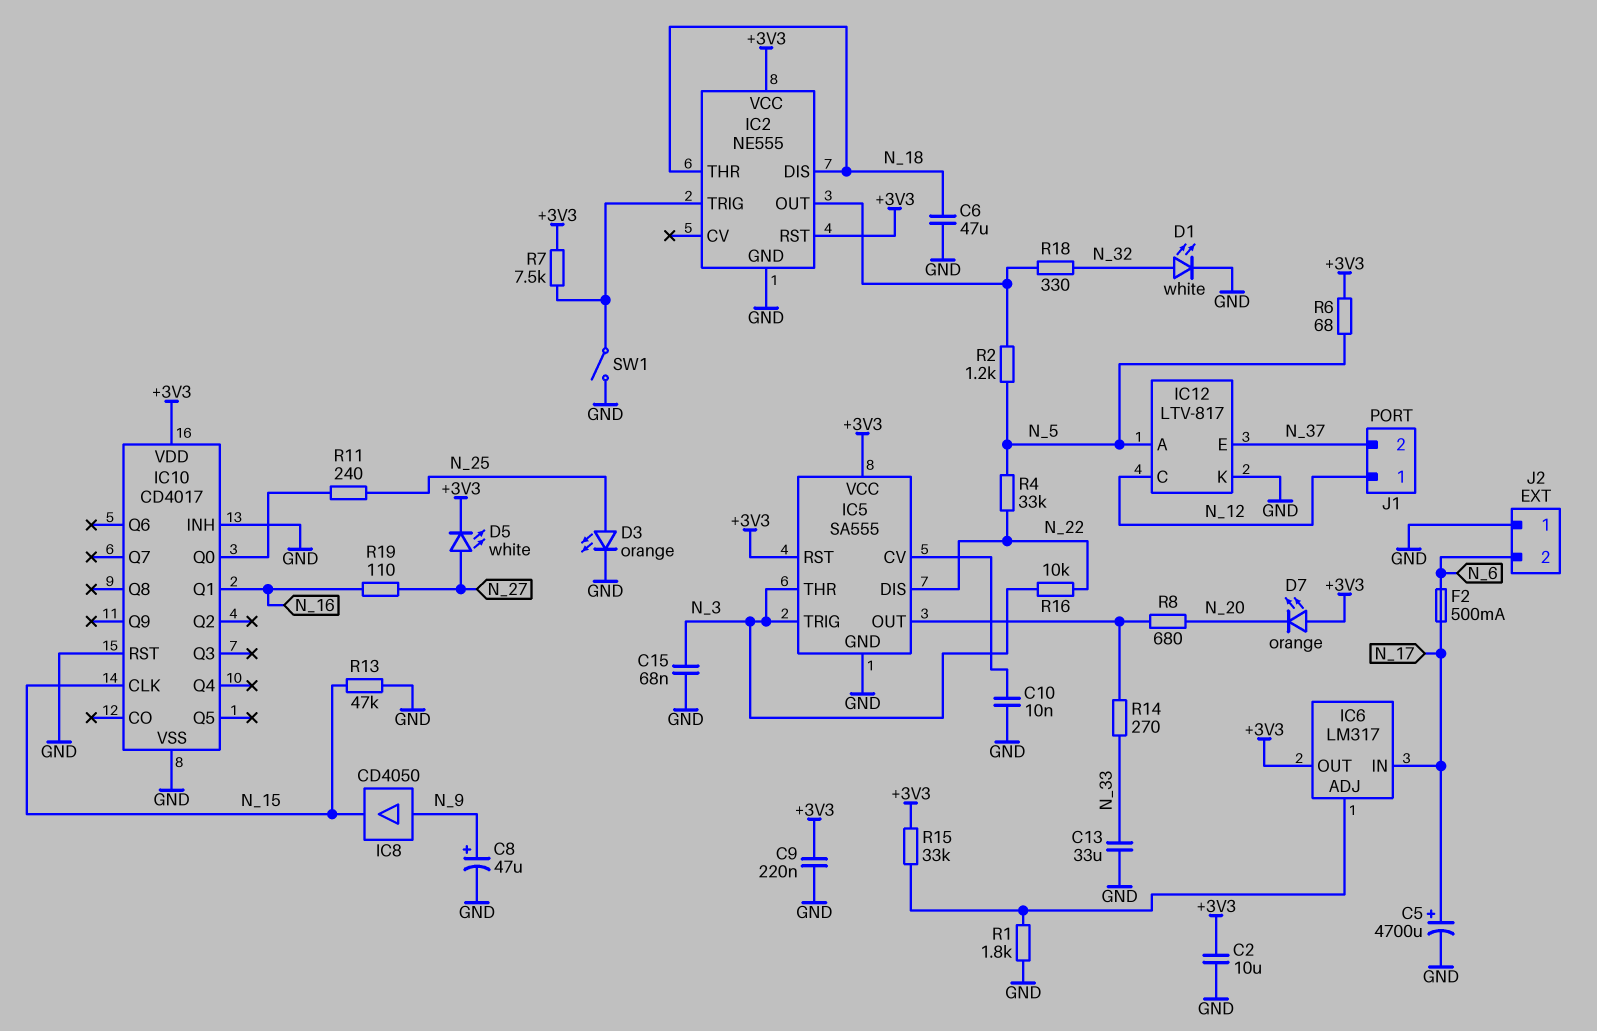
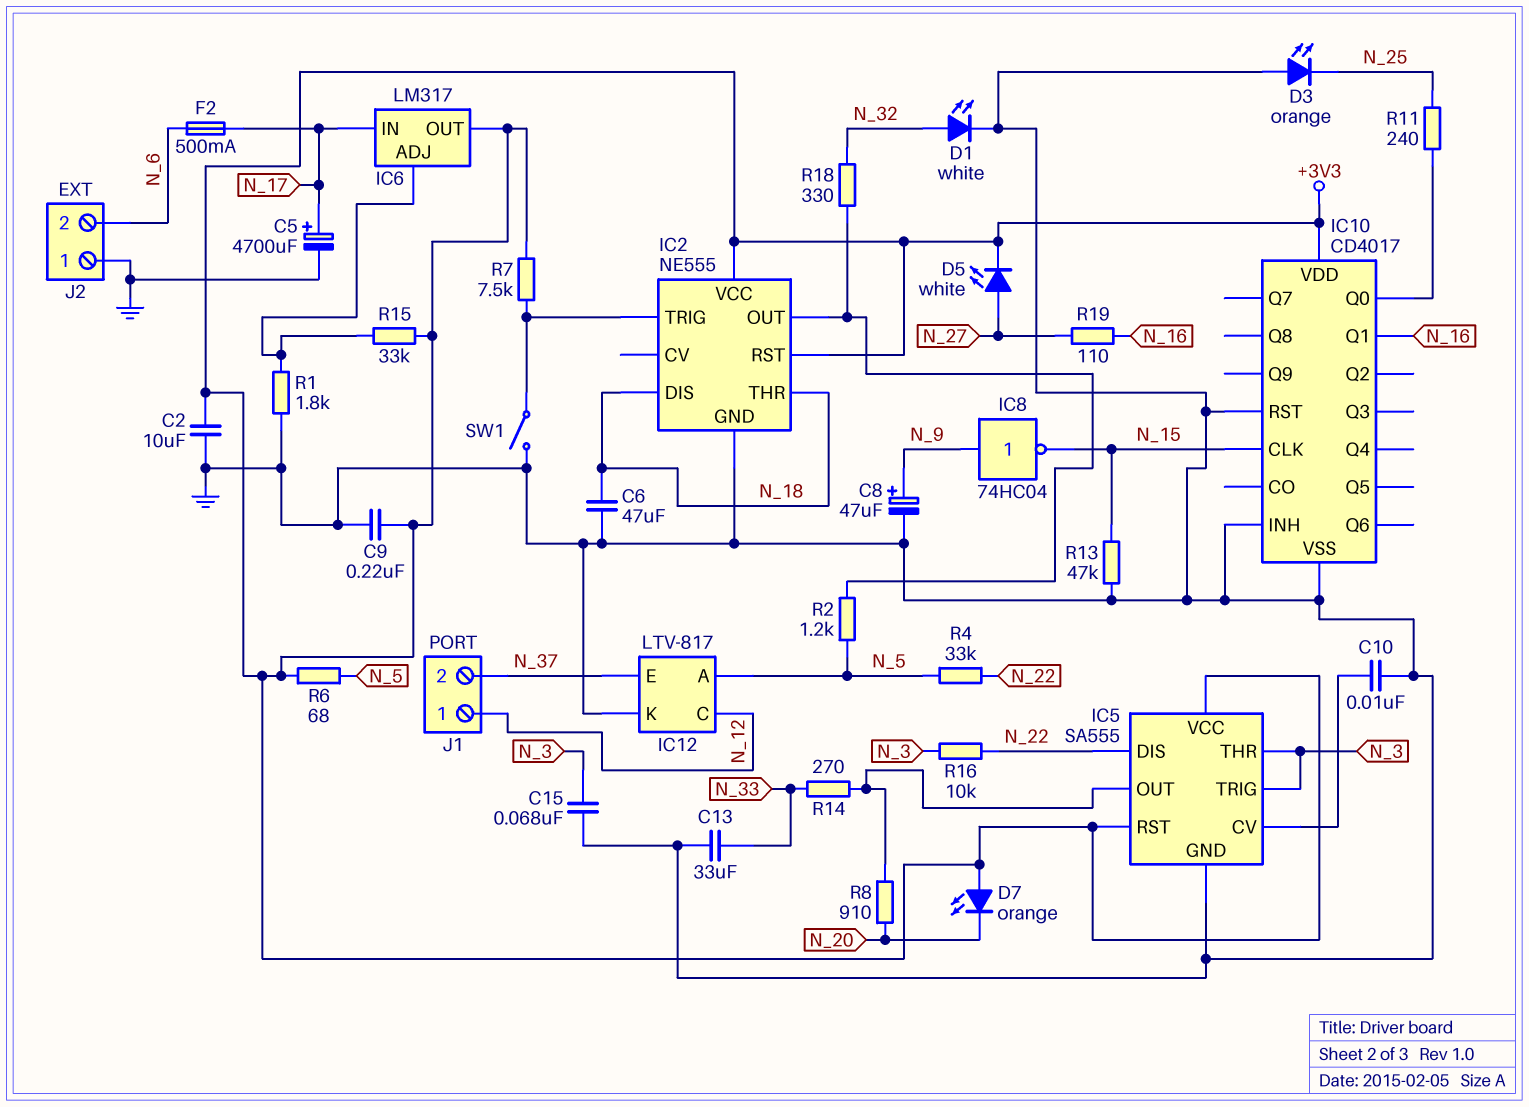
D3: LED orange (A N_25, K GND) -> LED orange (A GND, K N_25)
IC8: buffer CD4050 (in N_9, out N_15) -> NOT 74HC04 (in N_9, out N_15)
R8: 680 (IC5/OUT, N_20) -> 910 (IC5/OUT, N_20)

